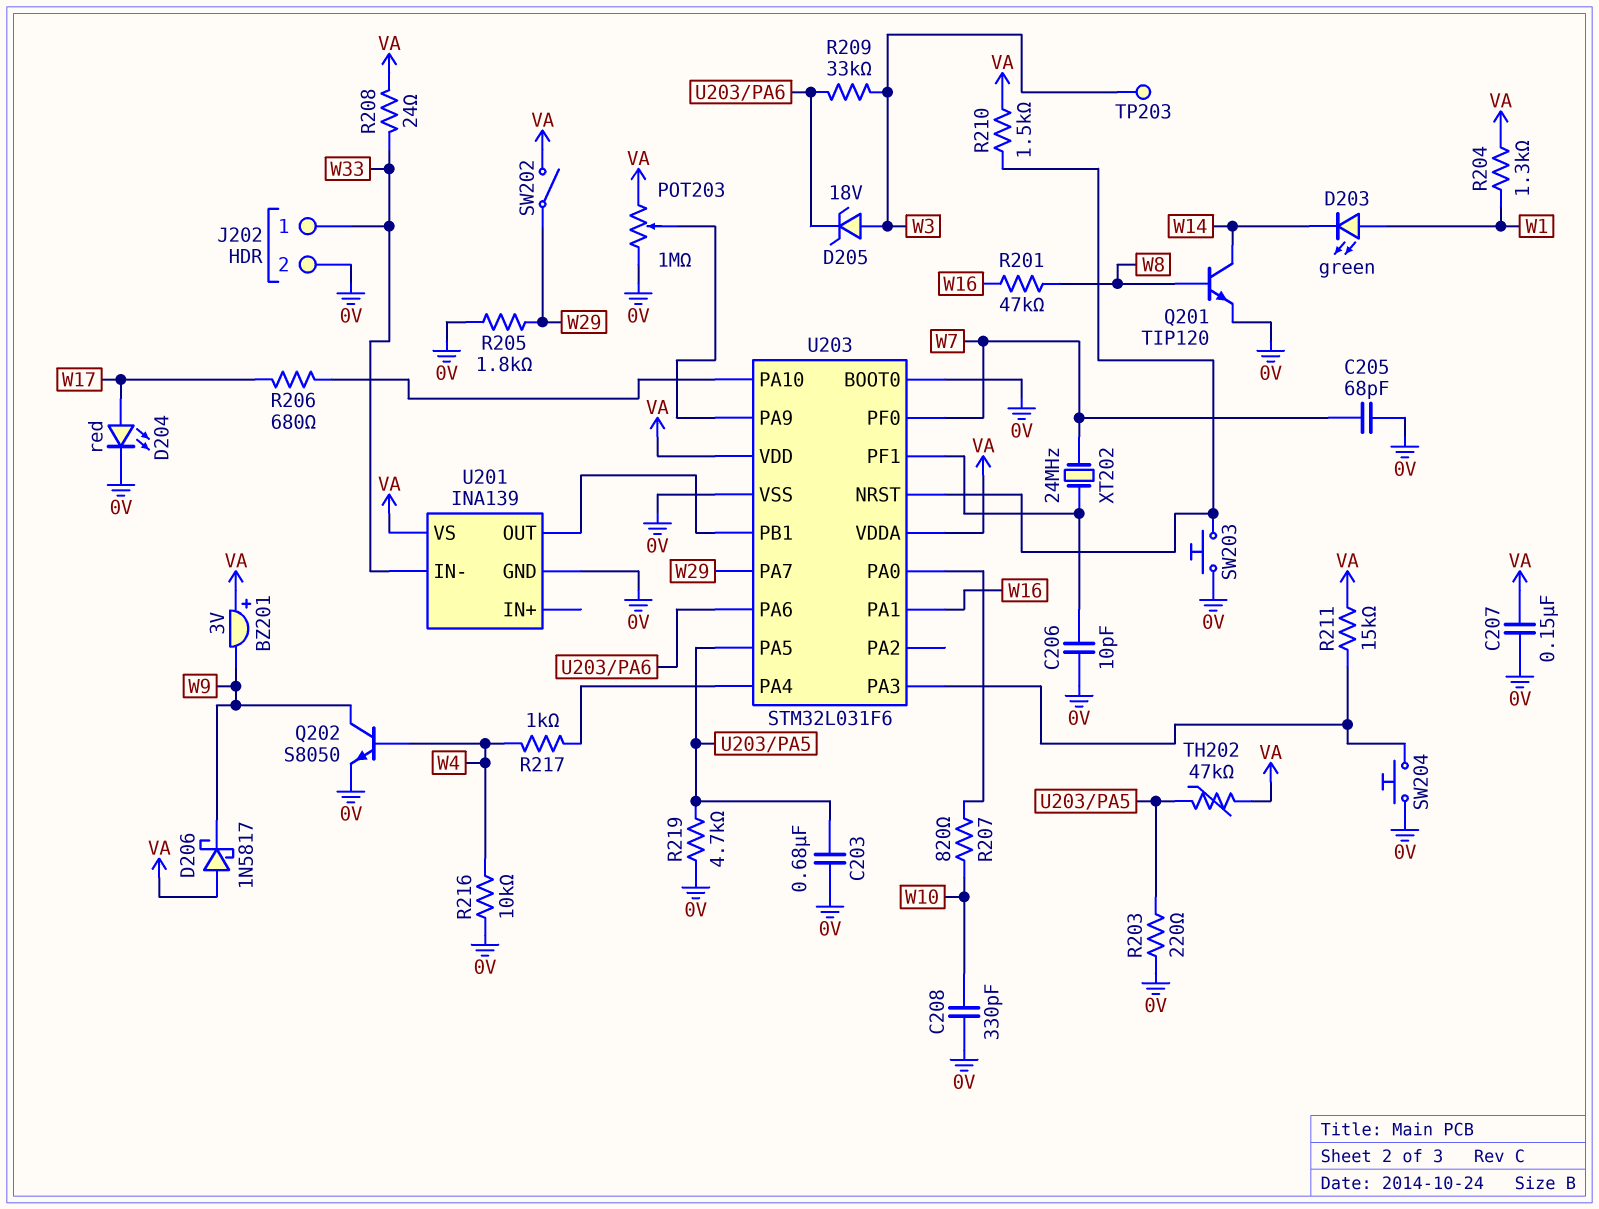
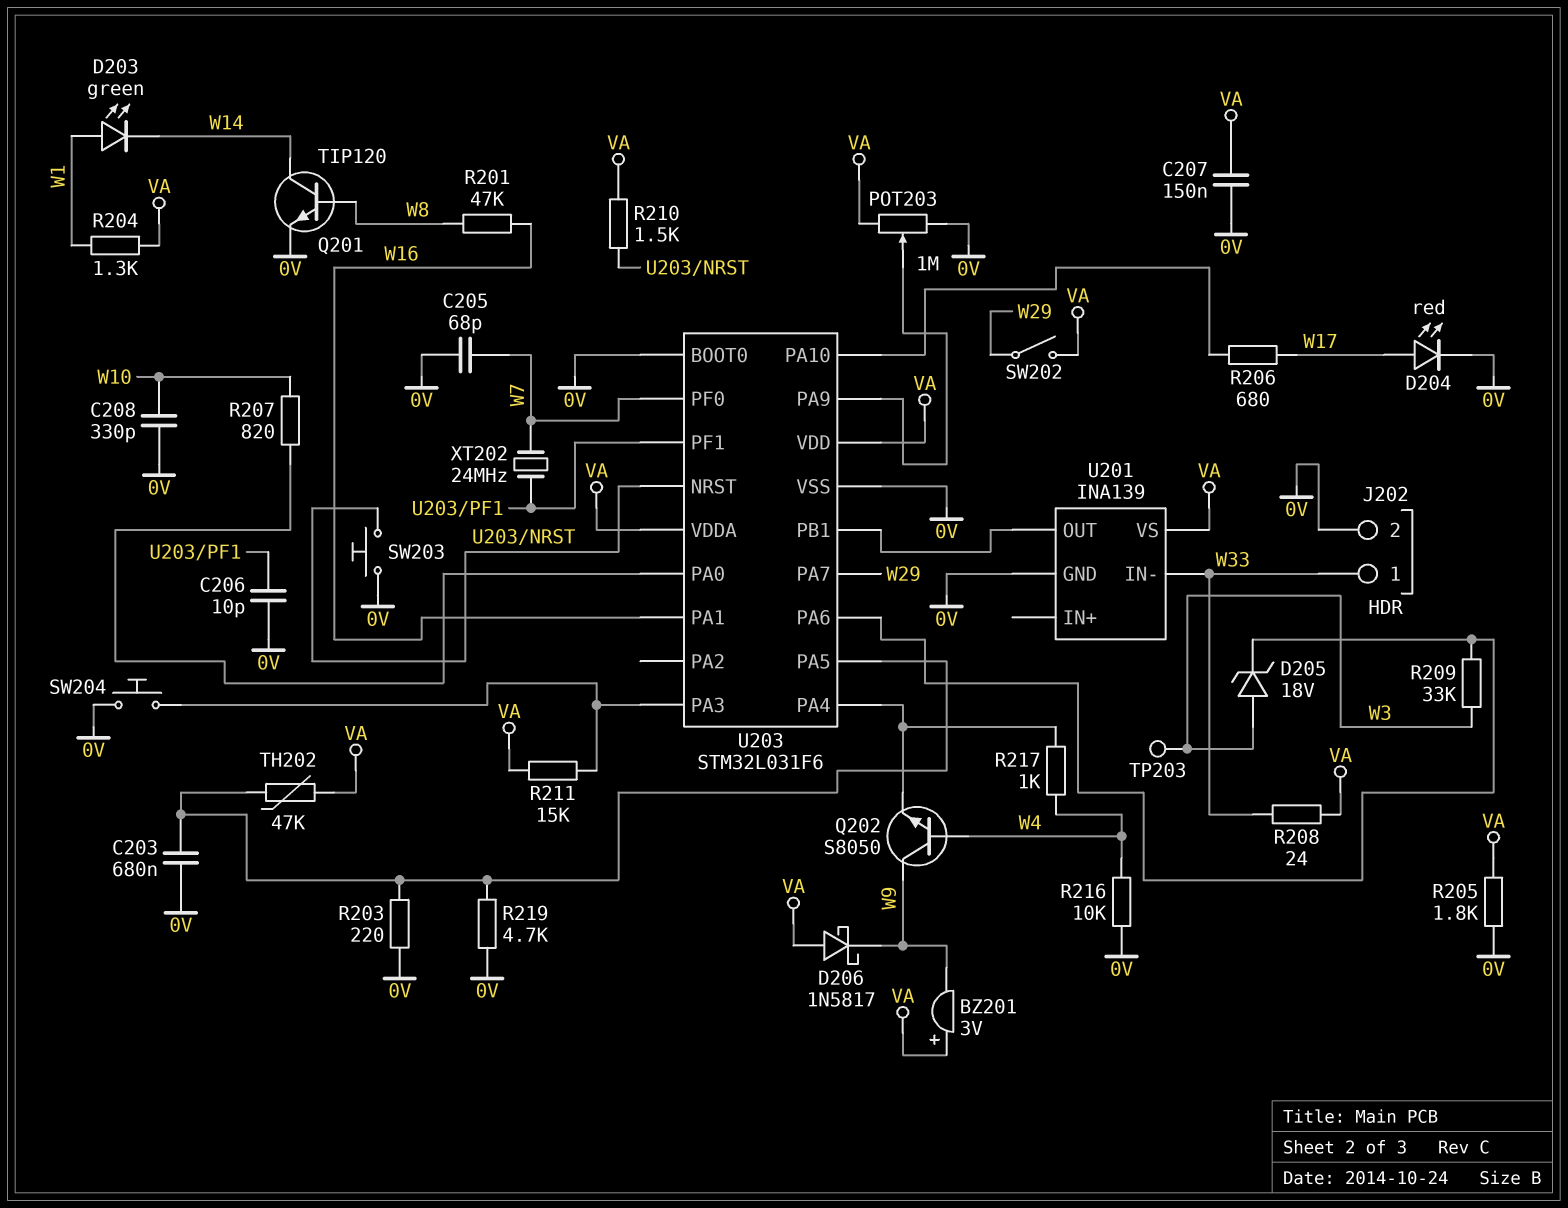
Q202: NPN S8050 (B W4, C W9, E 0V) -> NPN S8050 (B W4, C W9, E U203/PA4)
R205: 1.8k (0V, W29) -> 1.8k (0V, VA)

